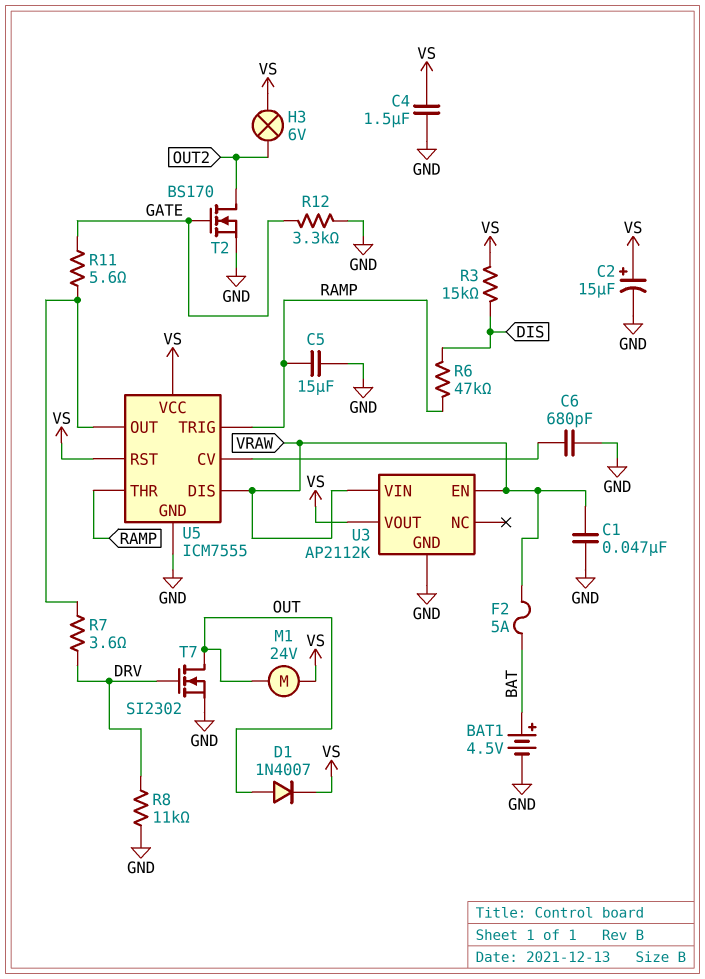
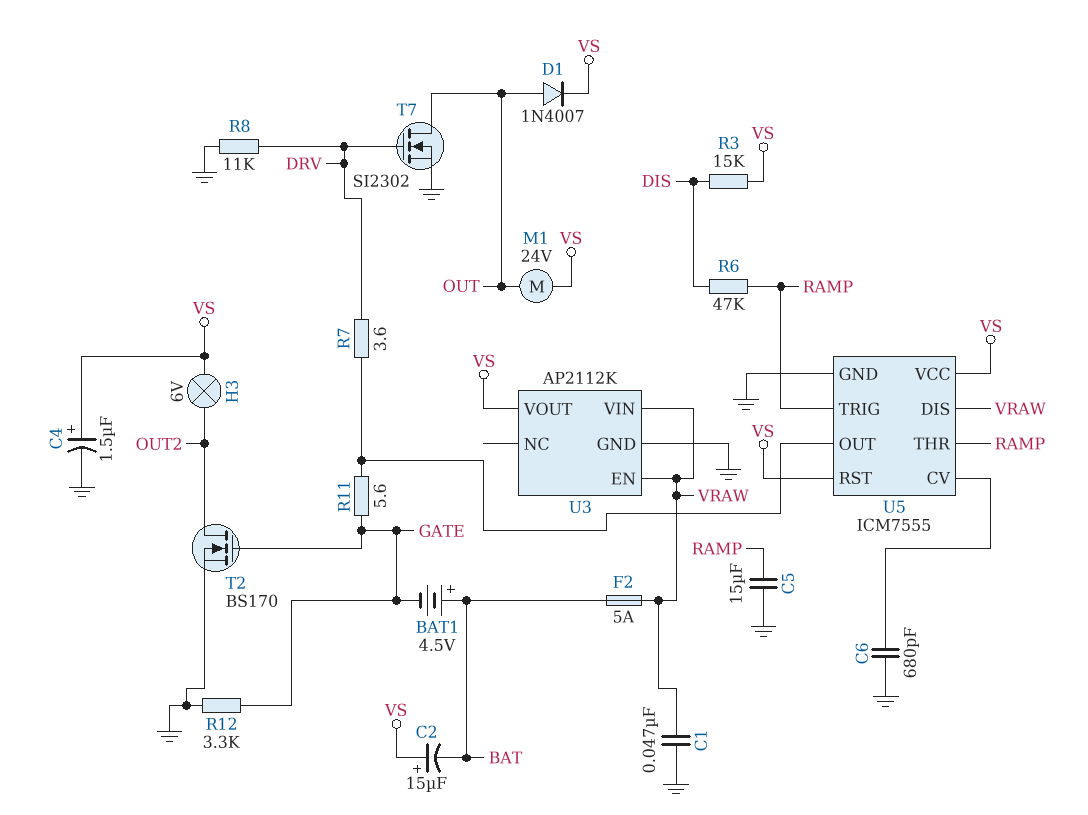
BAT1: 4.5V (plus BAT, minus GND) -> 4.5V (plus BAT, minus GATE)
C2: 15uF (plus VS, minus GND) -> 15uF (plus VS, minus BAT)
C4: 1.5uF (GND, VS) -> 1.5uF (plus VS, minus GND)

